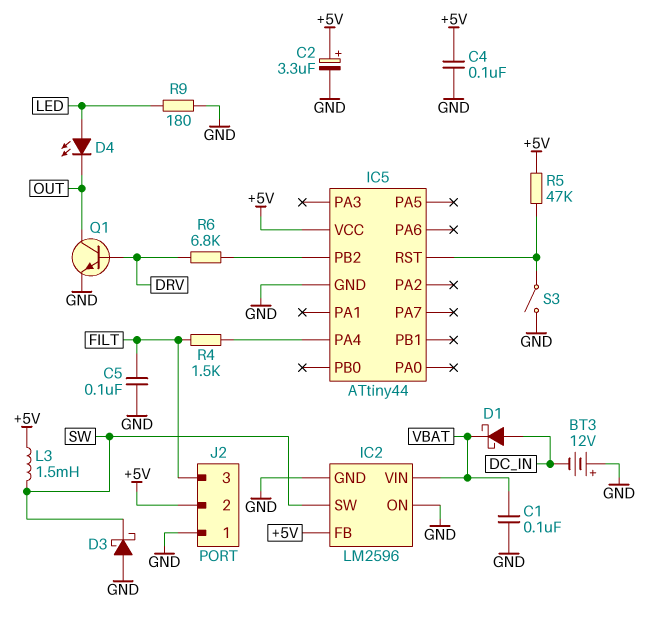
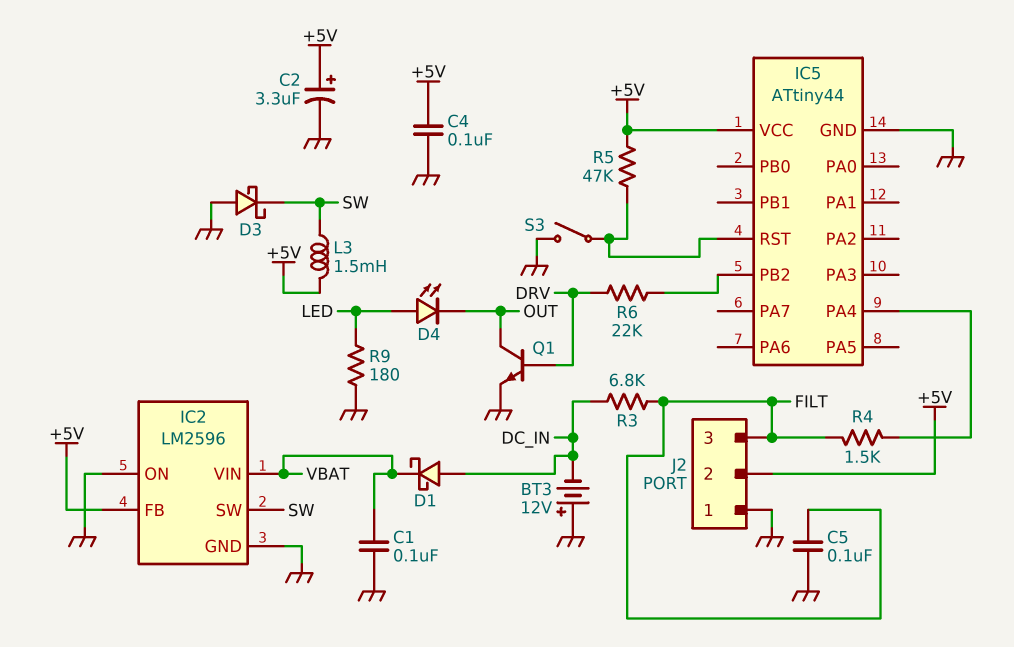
R3: none -> 6.8k (DC_IN, FILT)
R6: 6.8k (DRV, IC5/PB2) -> 22k (DRV, IC5/PB2)

